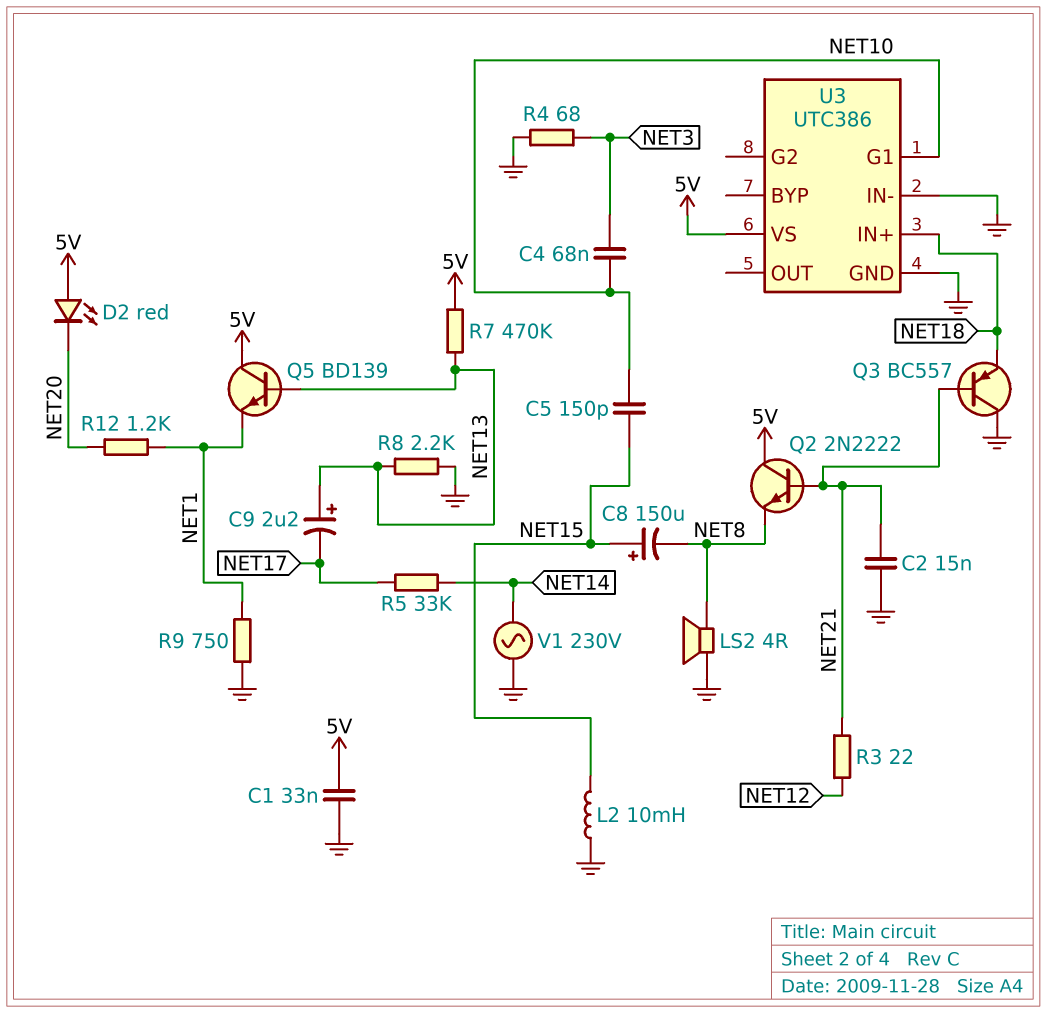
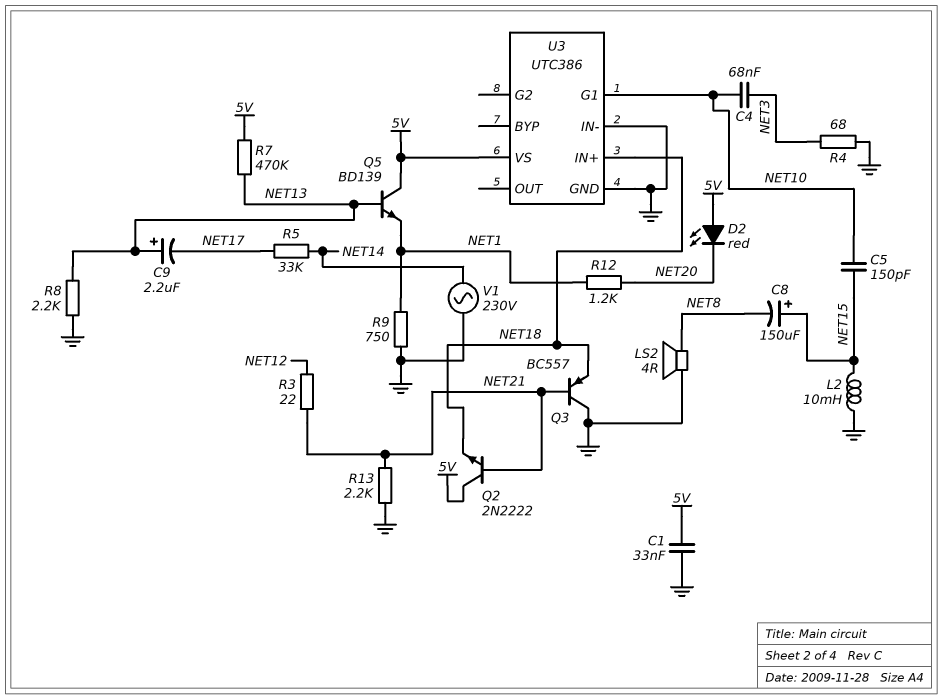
C2: 15nF (GND, NET21) -> none
Q2: NPN 2N2222 (B NET21, C 5V, E NET8) -> NPN 2N2222 (B NET21, C 5V, E NET18)
R13: none -> 2.2k (GND, NET21)

